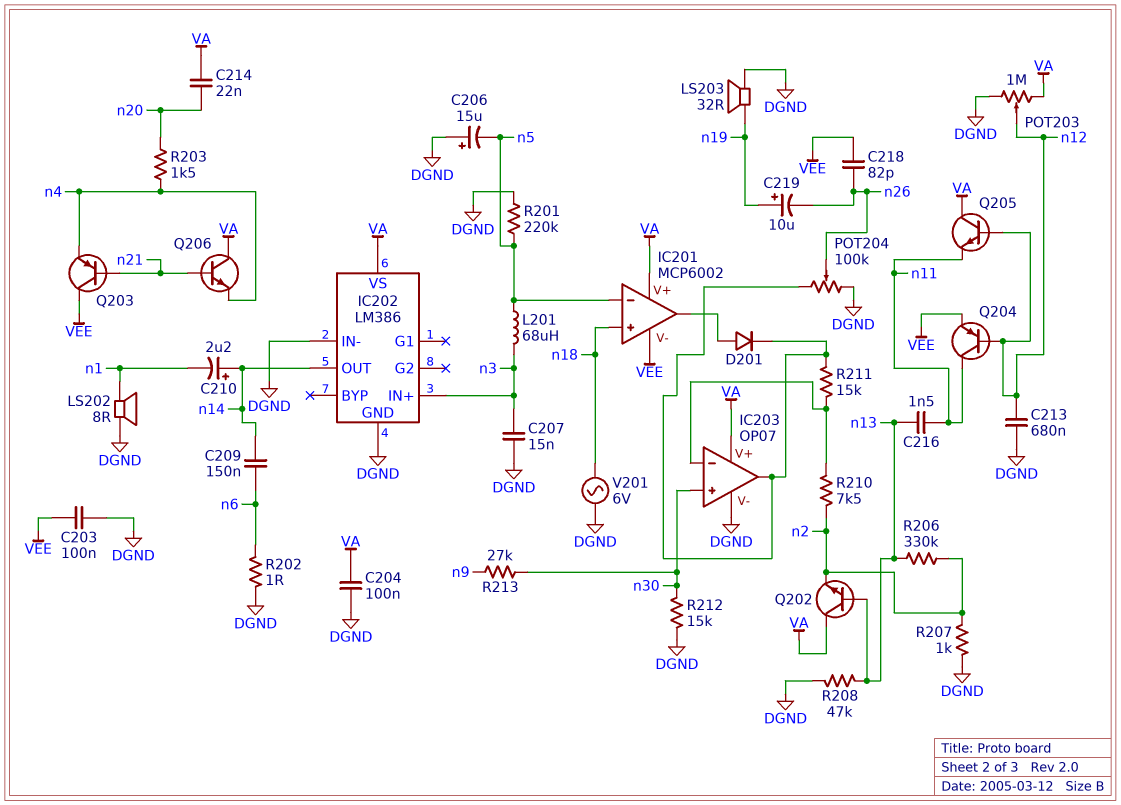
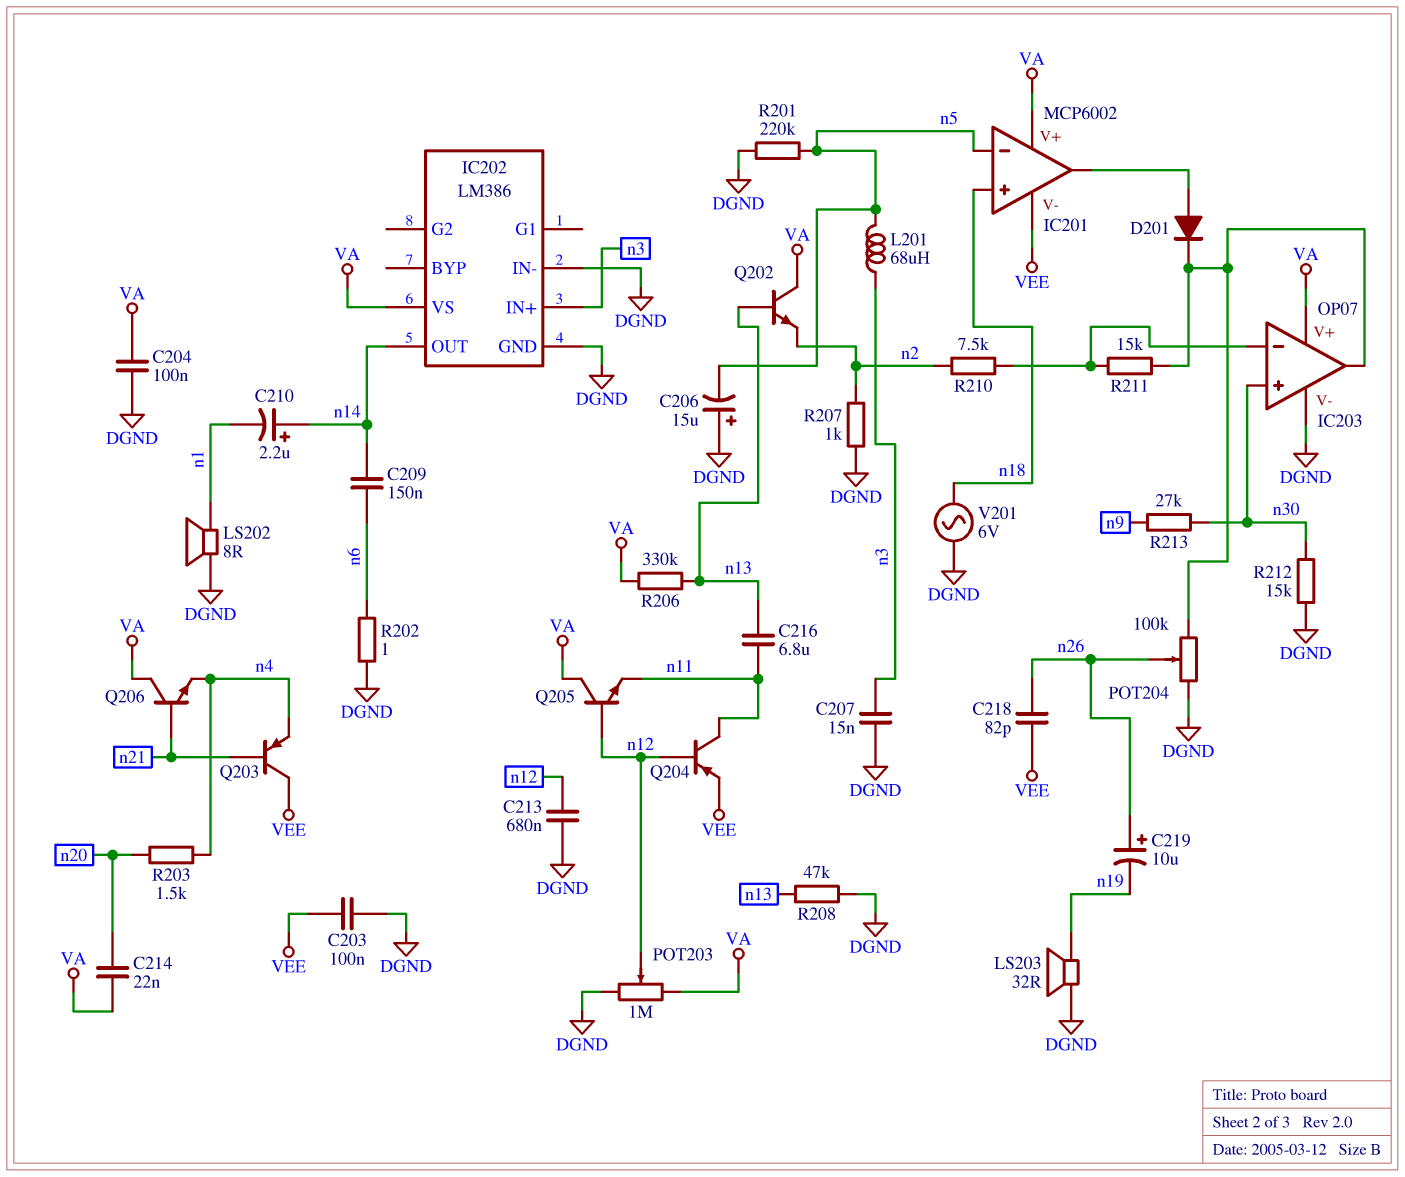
C216: 1.5nF (n11, n13) -> 6.8uF (n11, n13)
C219: 10uF (plus n19, minus n26) -> 10uF (plus n26, minus n19)
R206: 330k (n2, n13) -> 330k (VA, n13)

